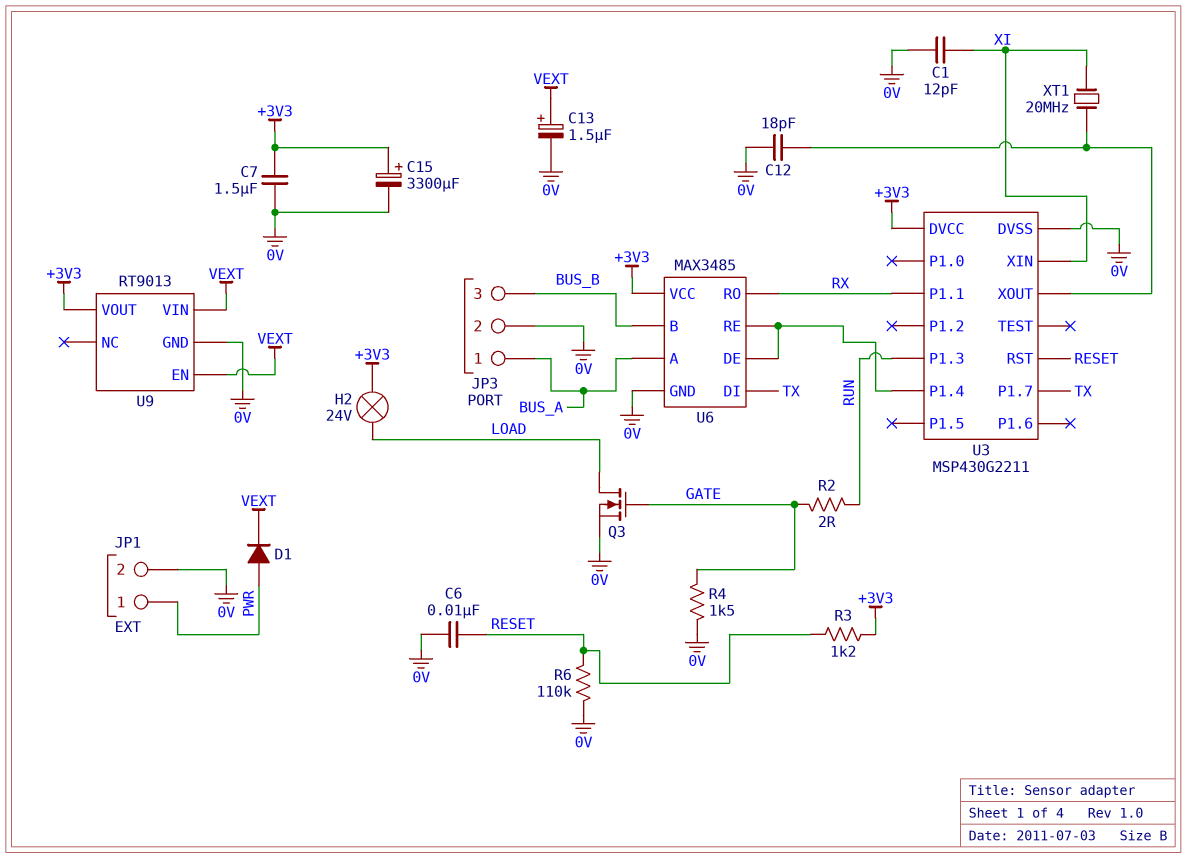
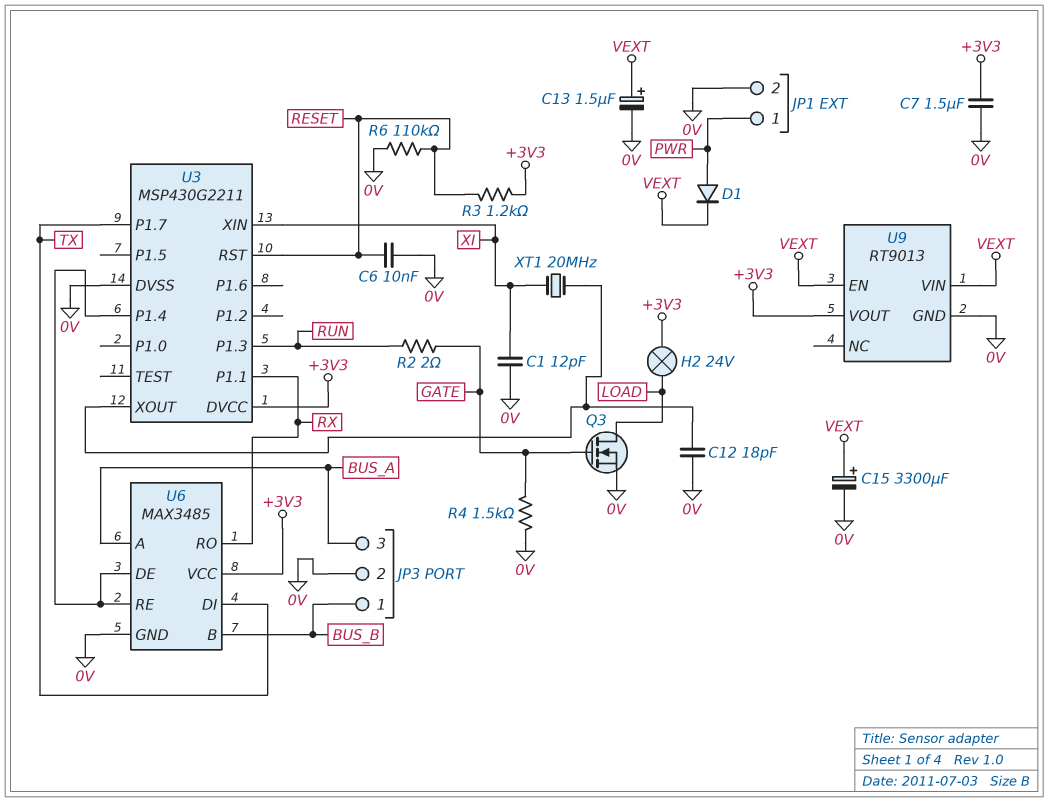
C15: 3300uF (plus +3V3, minus 0V) -> 3300uF (plus VEXT, minus 0V)
JP3 pin 1: BUS_A -> BUS_B
JP3 pin 3: BUS_B -> BUS_A

